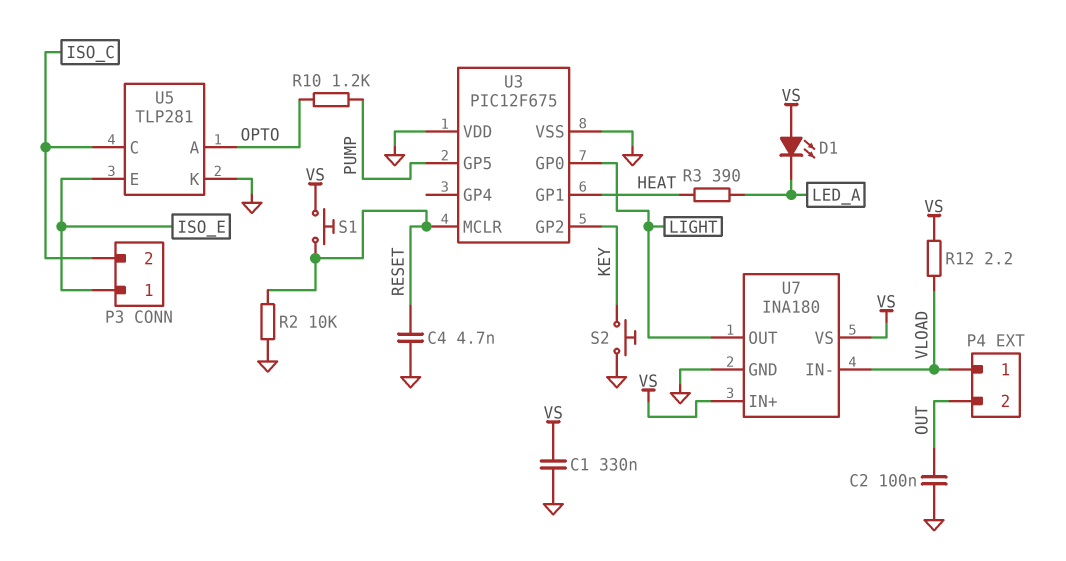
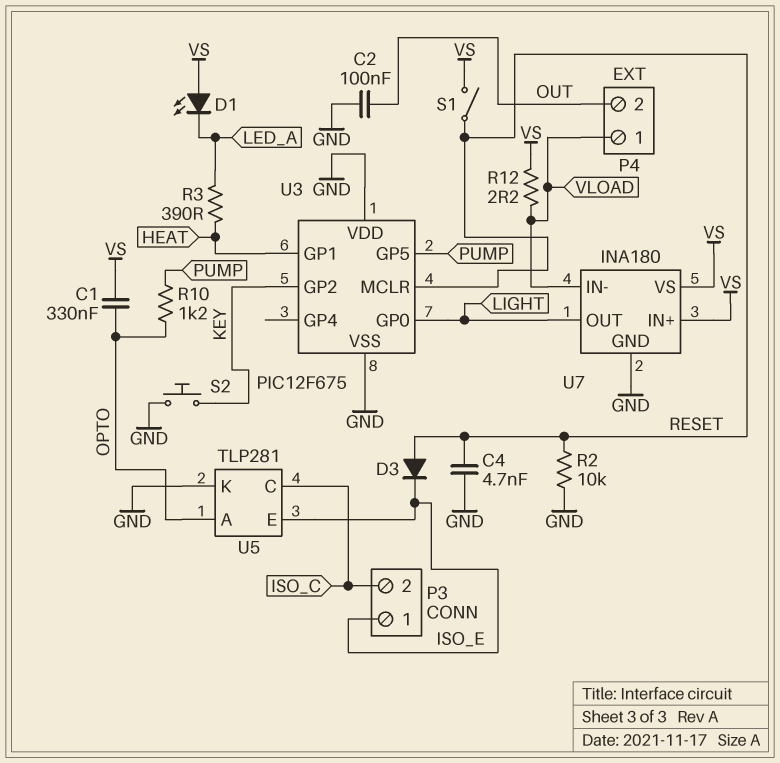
C1: 330nF (GND, VS) -> 330nF (OPTO, VS)
D3: none -> diode (A RESET, K ISO_E)
S1: button (RESET, VS) -> switch (RESET, VS)

